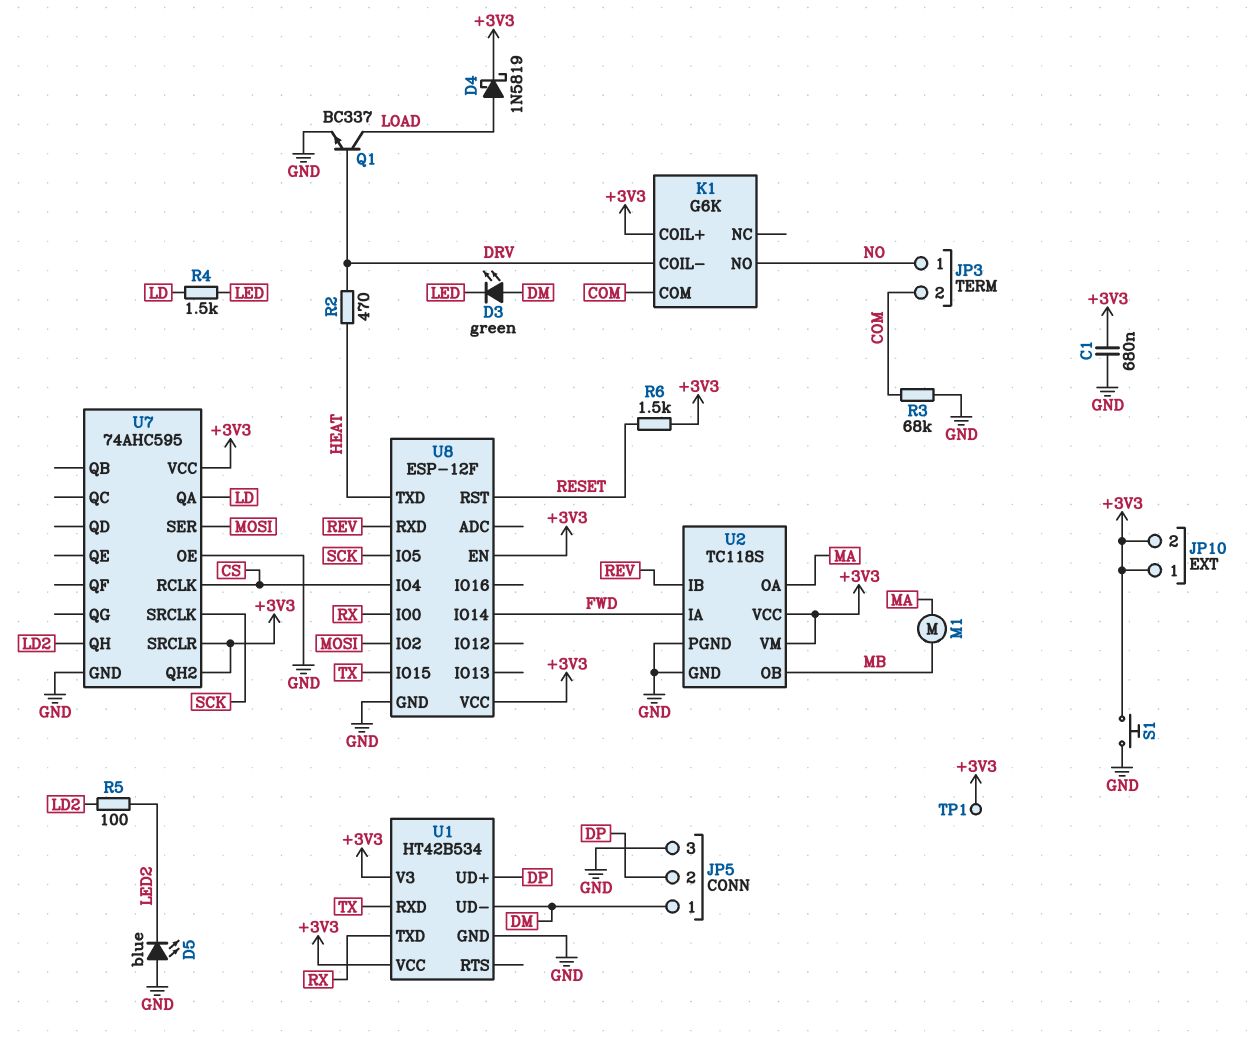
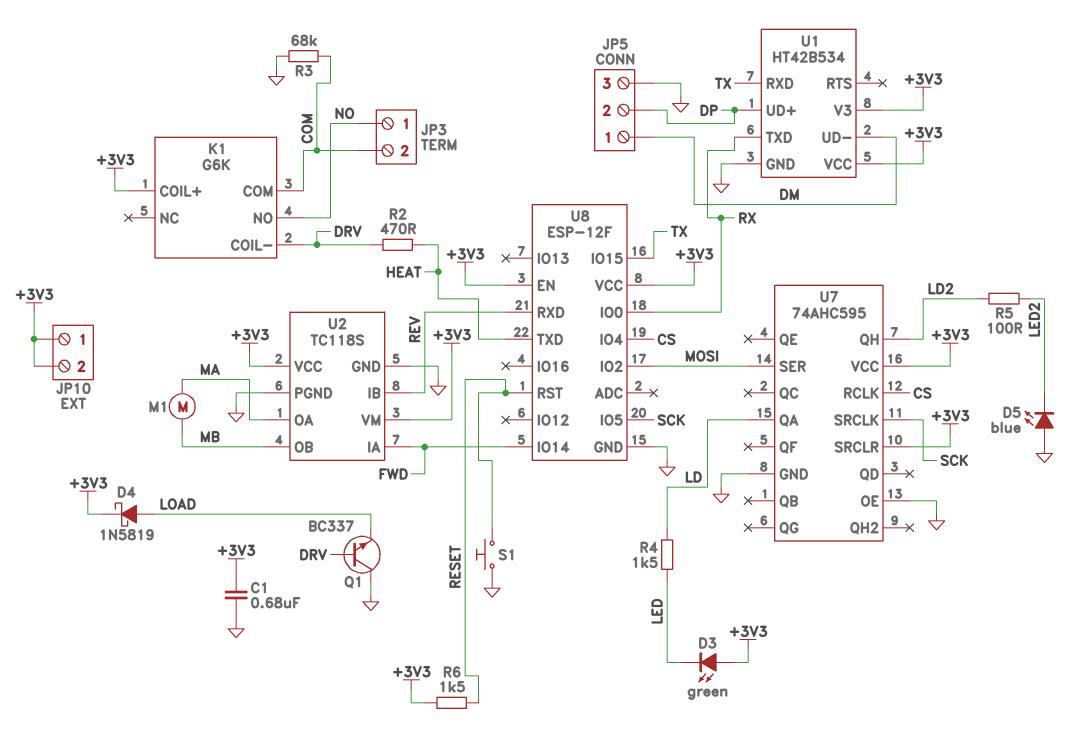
D3: LED green (A DM, K LED) -> LED green (A +3V3, K LED)
Q1: NPN BC337 (B DRV, C LOAD, E GND) -> NPN BC337 (B DRV, C GND, E LOAD)
S1: button (+3V3, GND) -> button (GND, RESET)
TP1: test point (+3V3) -> none
U7 pin QH2: +3V3 -> none

